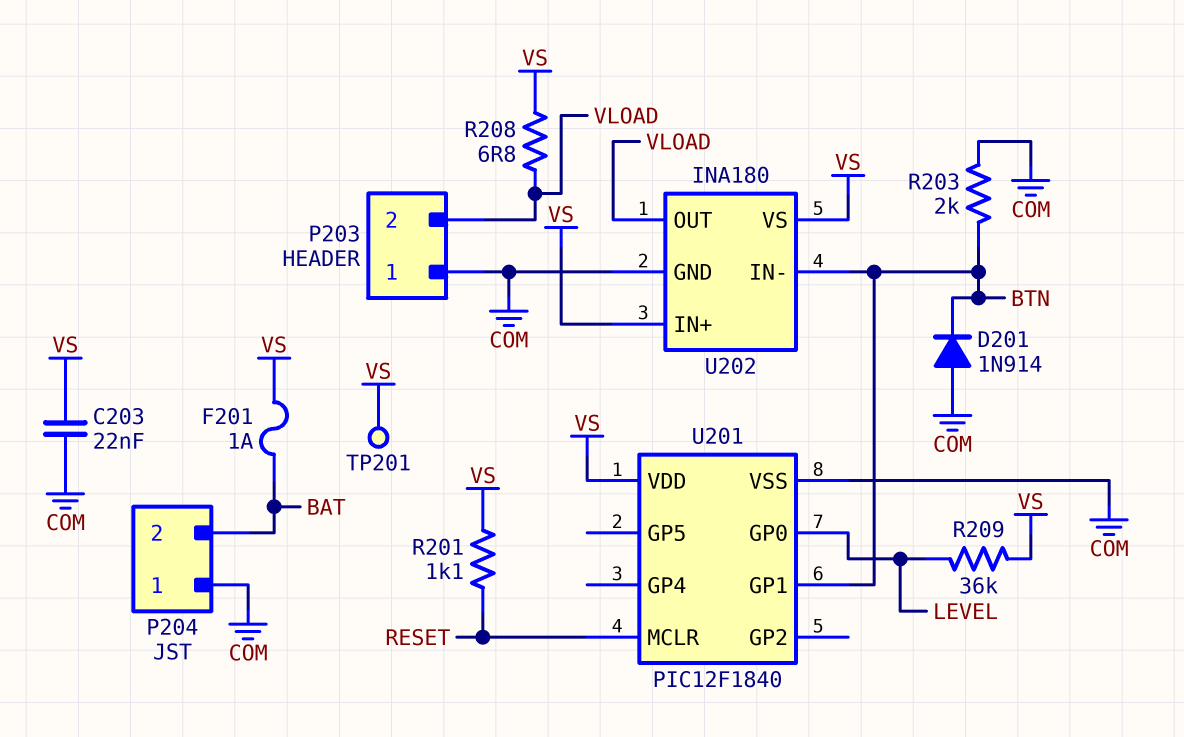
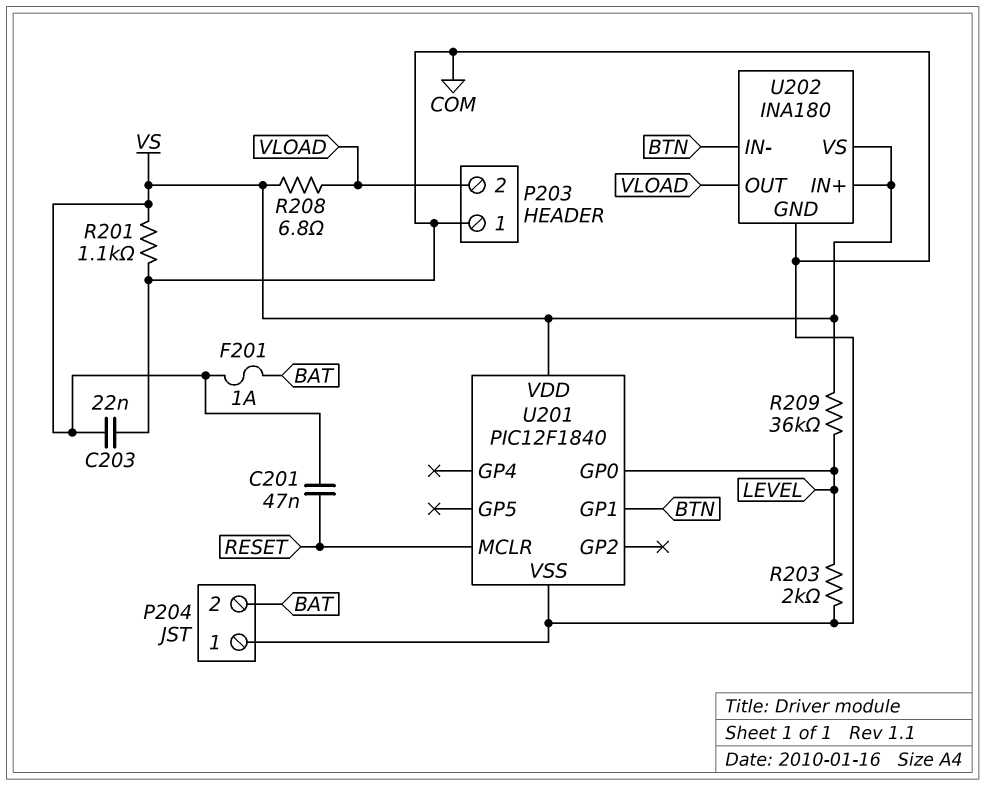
C201: none -> 47nF (RESET, VS)
D201: diode 1N914 (A COM, K BTN) -> none
R201: 1.1k (RESET, VS) -> 1.1k (COM, VS)
R203: 2k (BTN, COM) -> 2k (COM, LEVEL)
TP201: test point (VS) -> none

